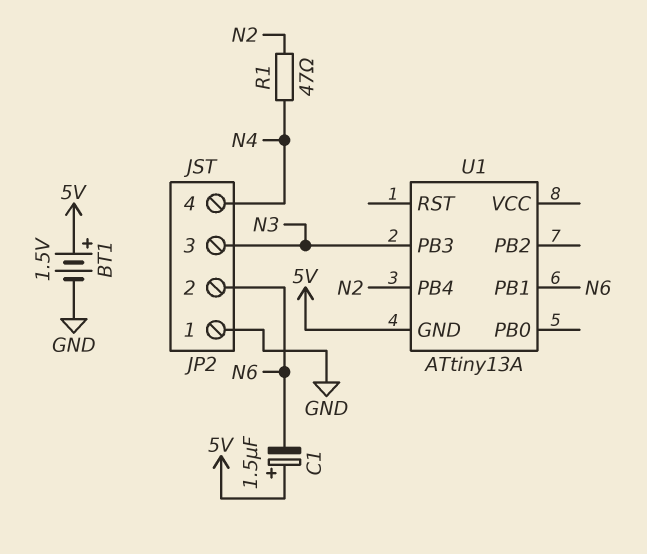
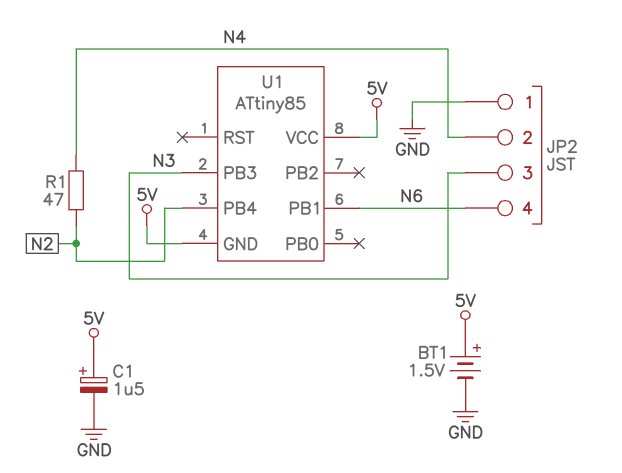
C1: 1.5uF (plus 5V, minus N6) -> 1.5uF (plus 5V, minus GND)
JP2 pin 2: N6 -> N4
JP2 pin 4: N4 -> N6
U1: ATtiny13A -> ATtiny85
U1 pin VCC: none -> 5V

